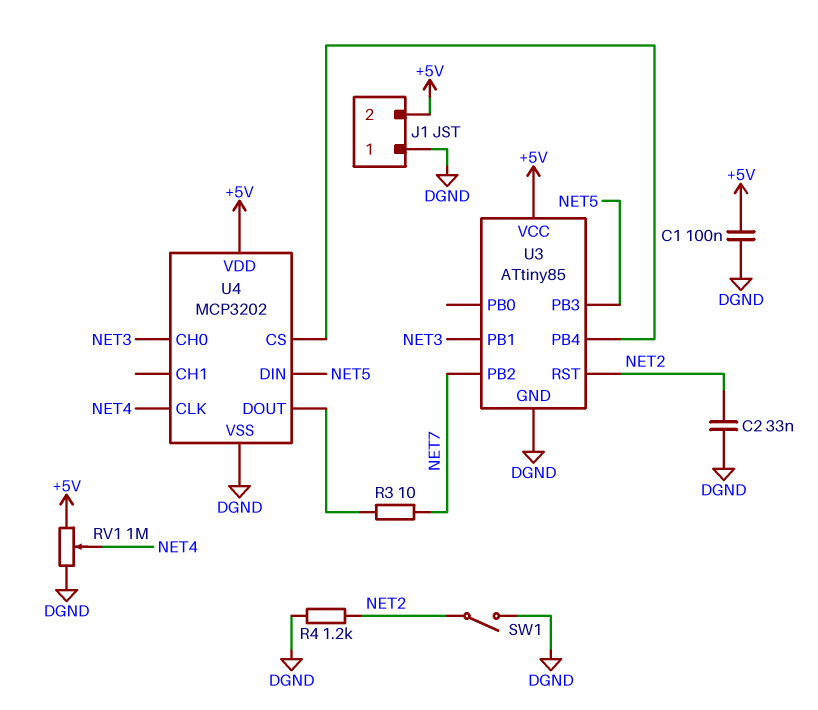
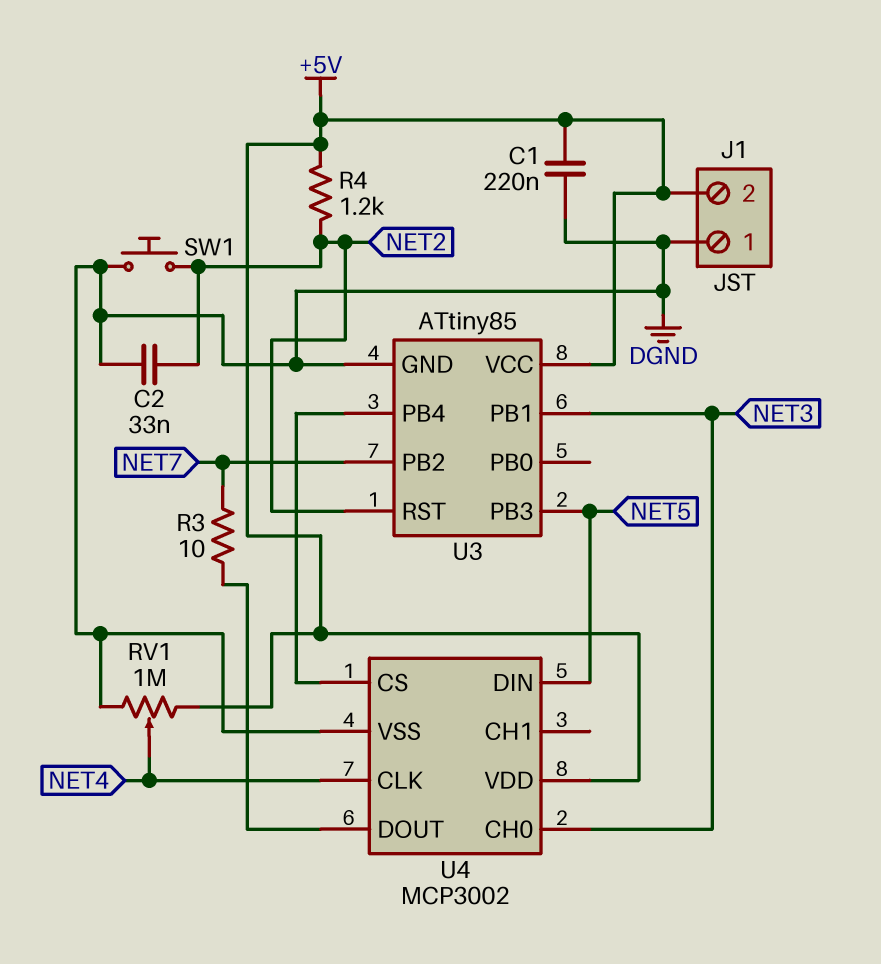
C1: 100nF (+5V, DGND) -> 220nF (+5V, DGND)
R4: 1.2k (DGND, NET2) -> 1.2k (+5V, NET2)
SW1: switch (DGND, NET2) -> button (DGND, NET2)
U4: MCP3202 -> MCP3002

